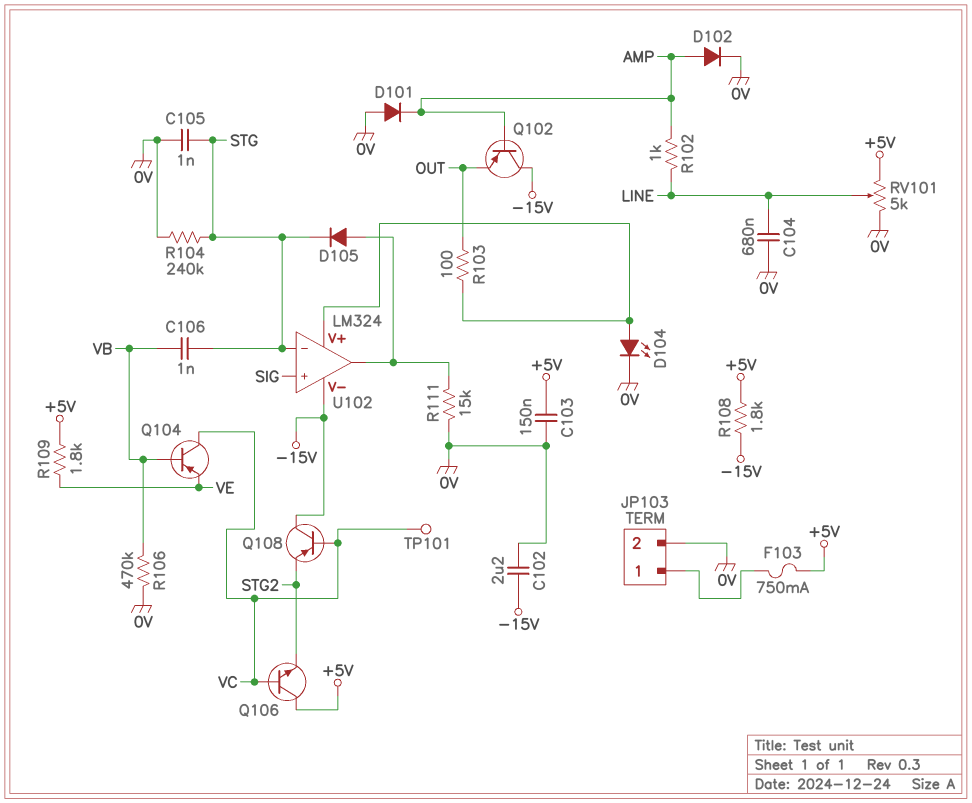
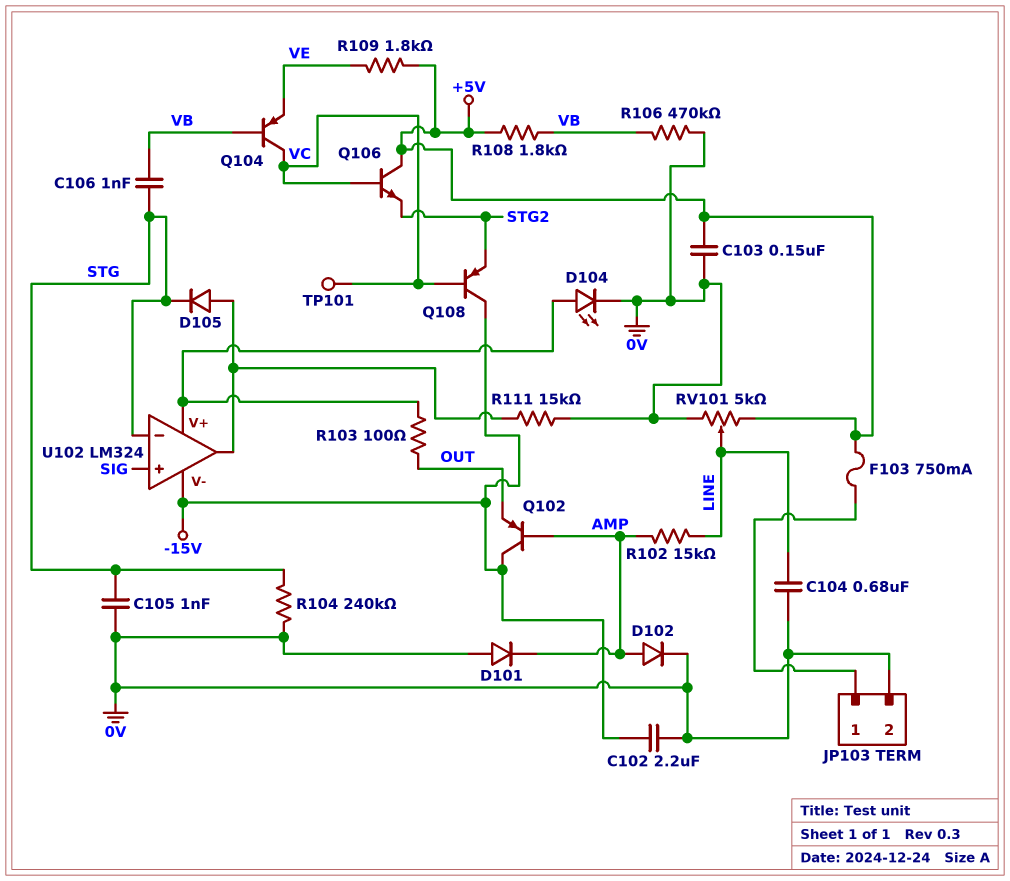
R102: 1k (AMP, LINE) -> 15k (AMP, LINE)
R108: 1.8k (+5V, -15V) -> 1.8k (+5V, VB)

